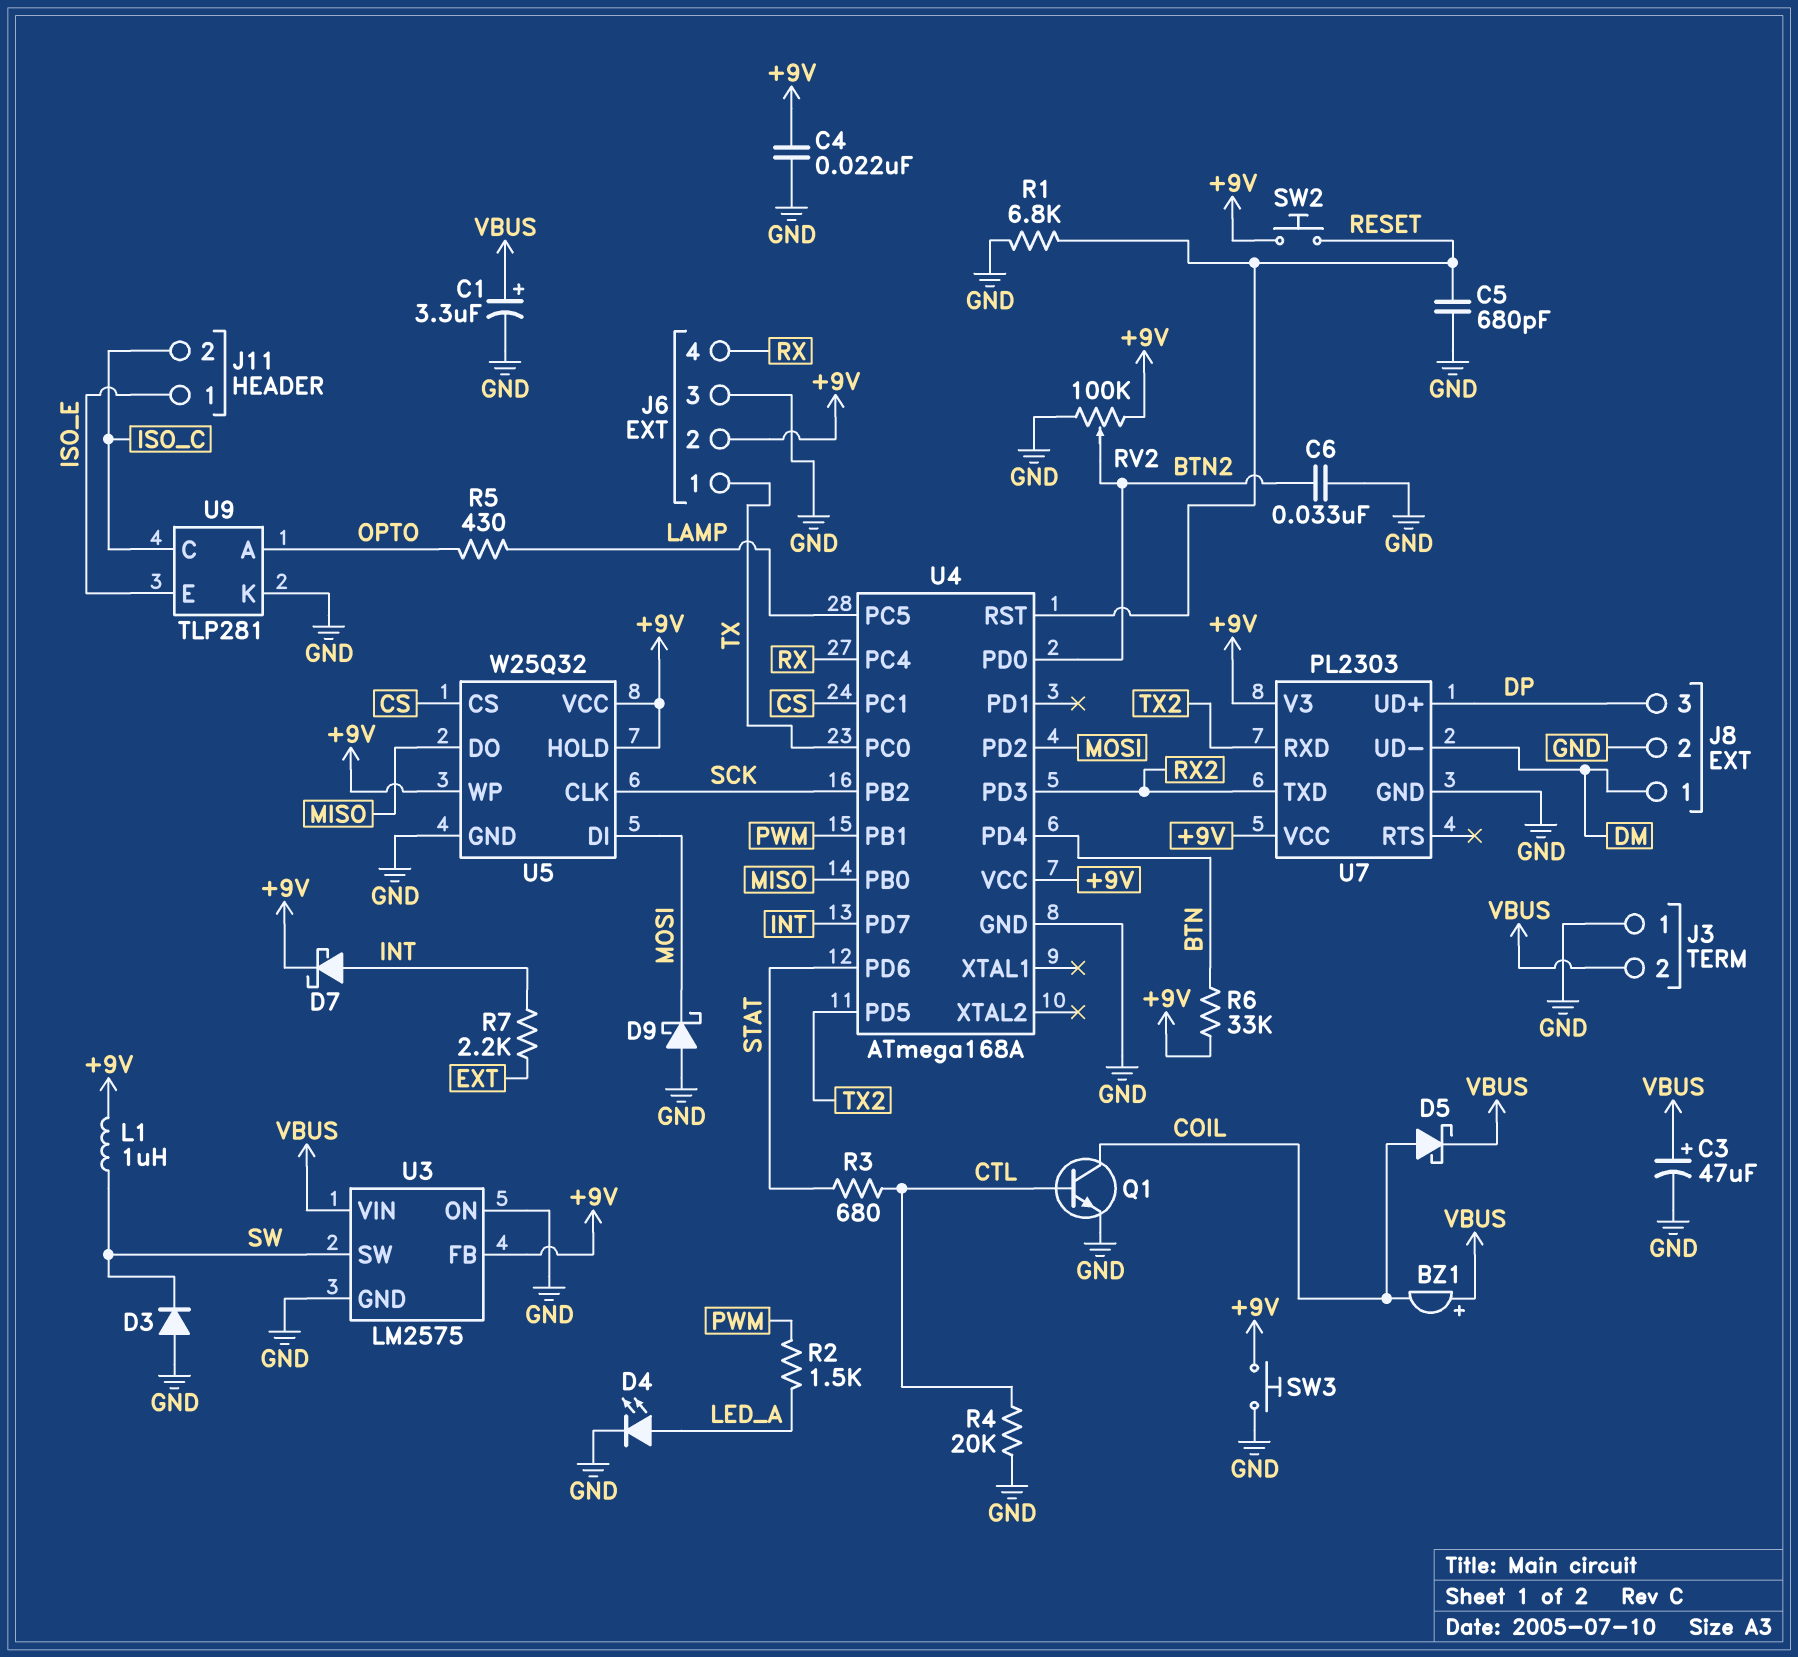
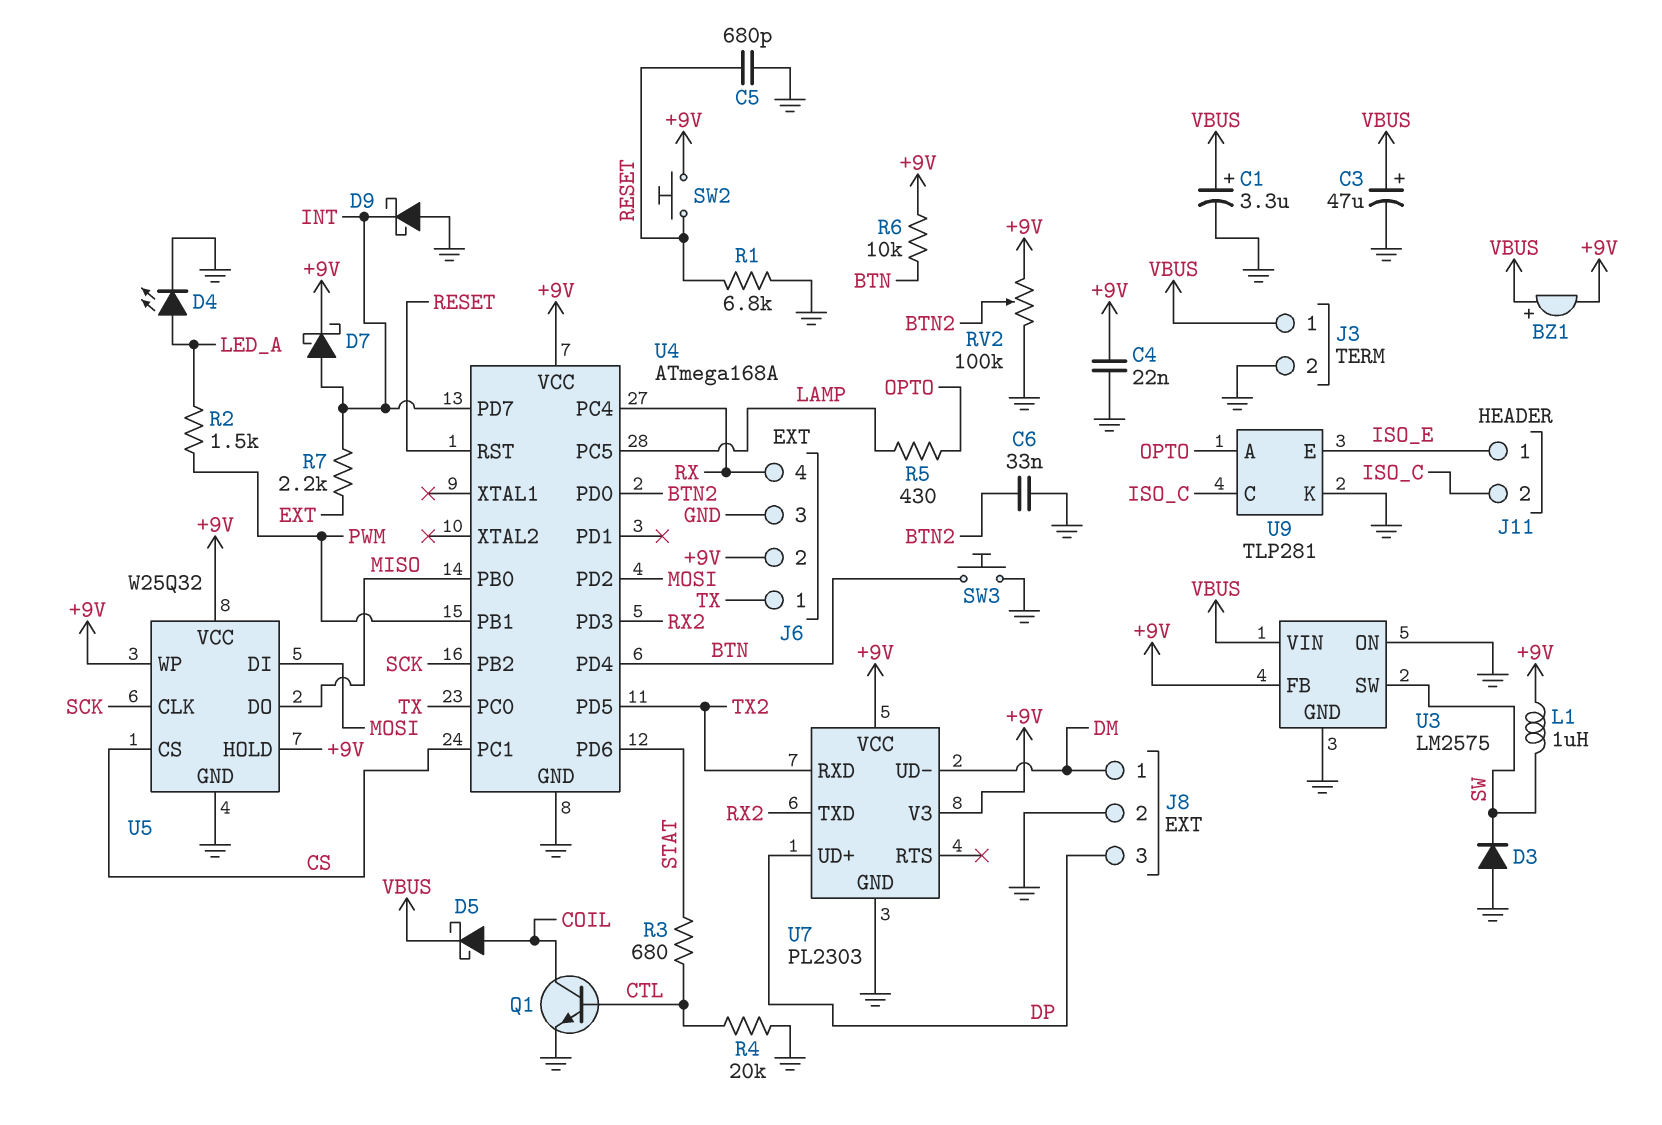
BZ1: buzzer (plus VBUS, minus COIL) -> buzzer (plus VBUS, minus +9V)
D9: schottky (A GND, K MOSI) -> schottky (A GND, K INT)
J3 pin 1: GND -> VBUS
J3 pin 2: VBUS -> GND
R6: 33k (+9V, BTN) -> 10k (+9V, BTN)
SW3: button (+9V, GND) -> button (BTN, GND)

